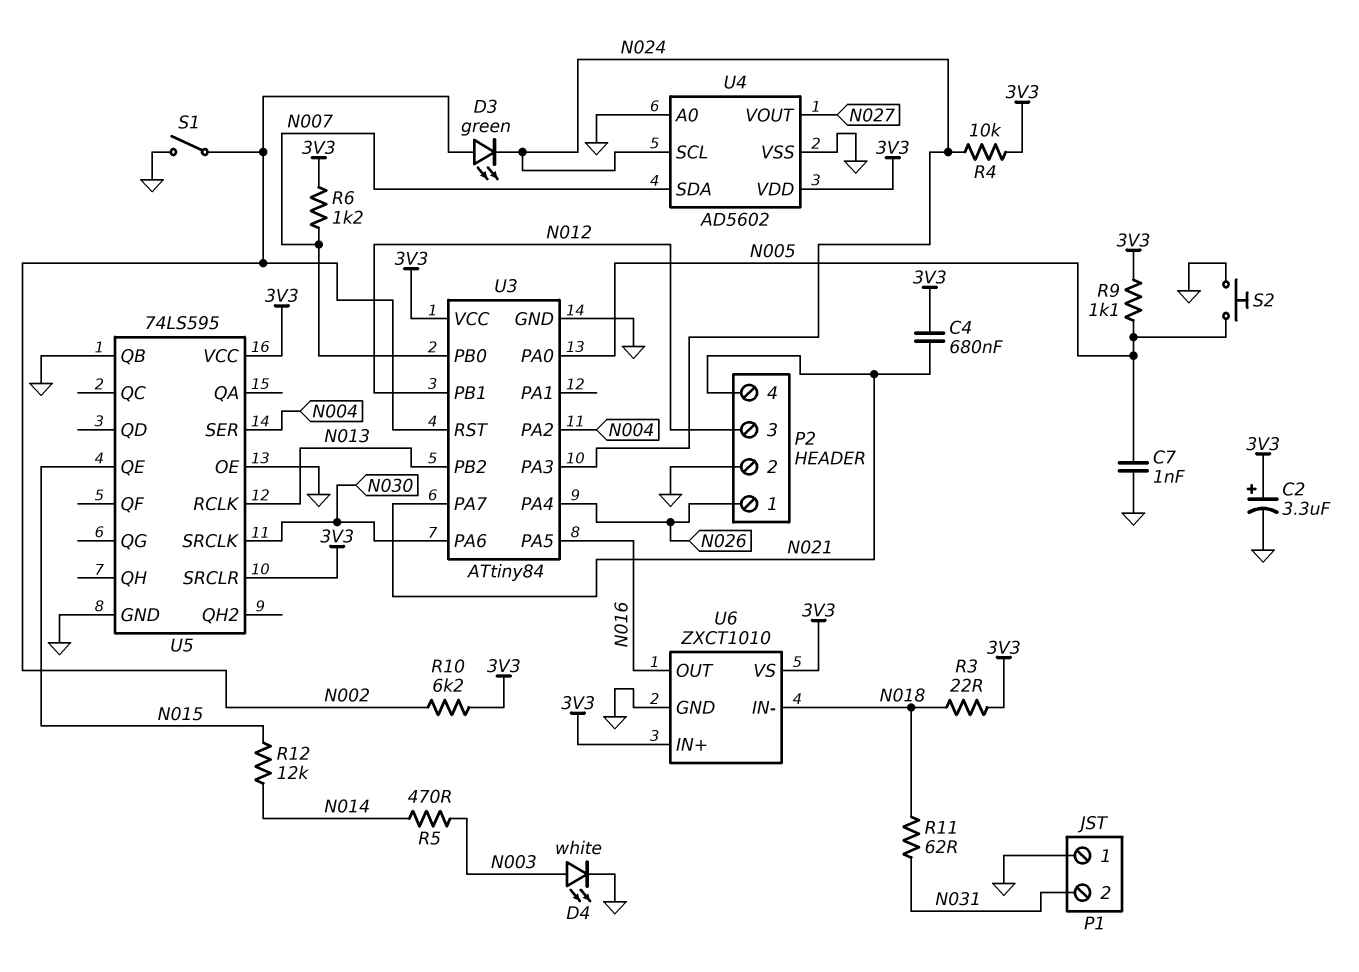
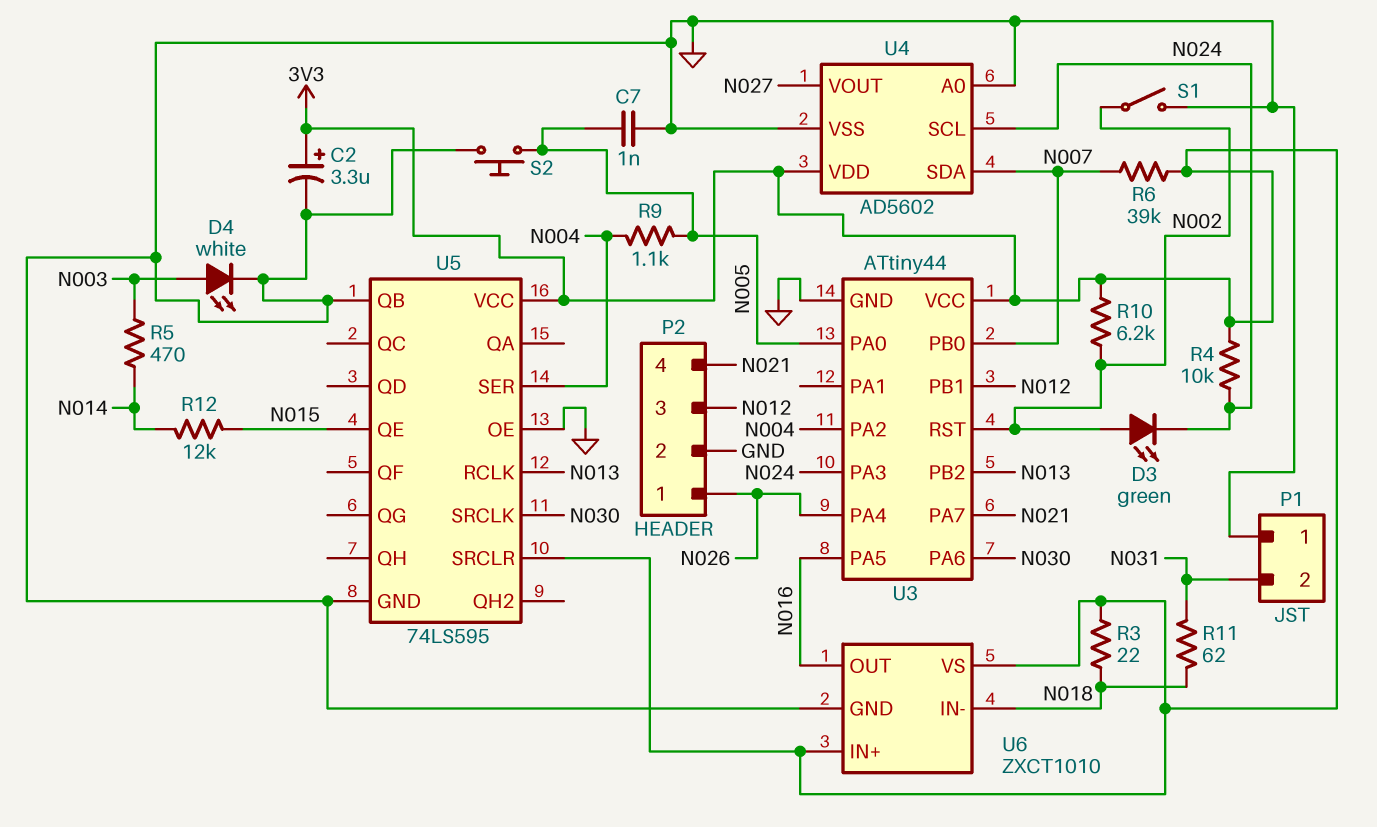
C4: 680nF (3V3, N021) -> none
R6: 1.2k (3V3, N007) -> 39k (3V3, N007)
R9: 1.1k (3V3, N005) -> 1.1k (N004, N005)
U3: ATtiny84 -> ATtiny44

